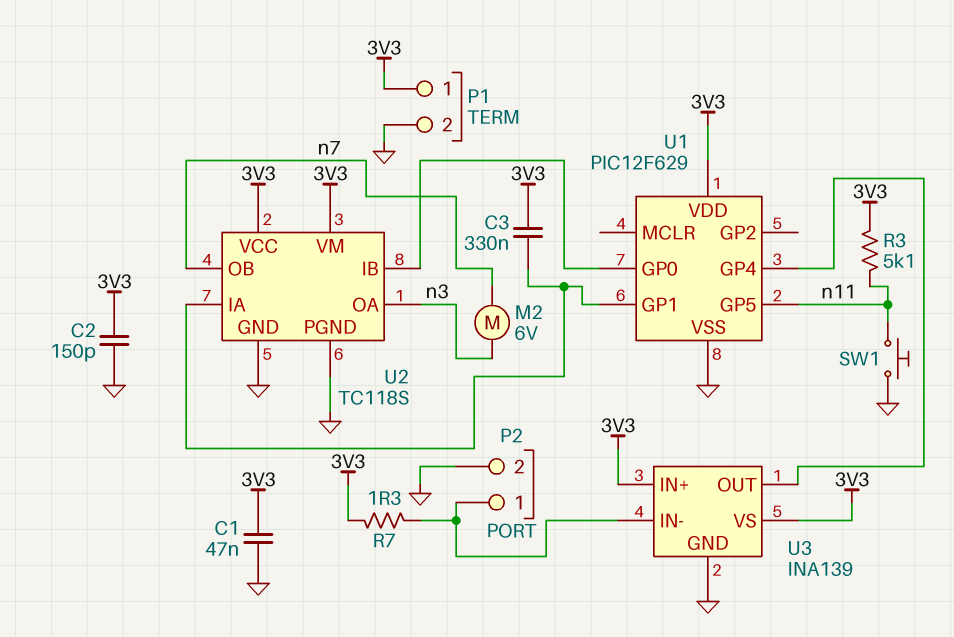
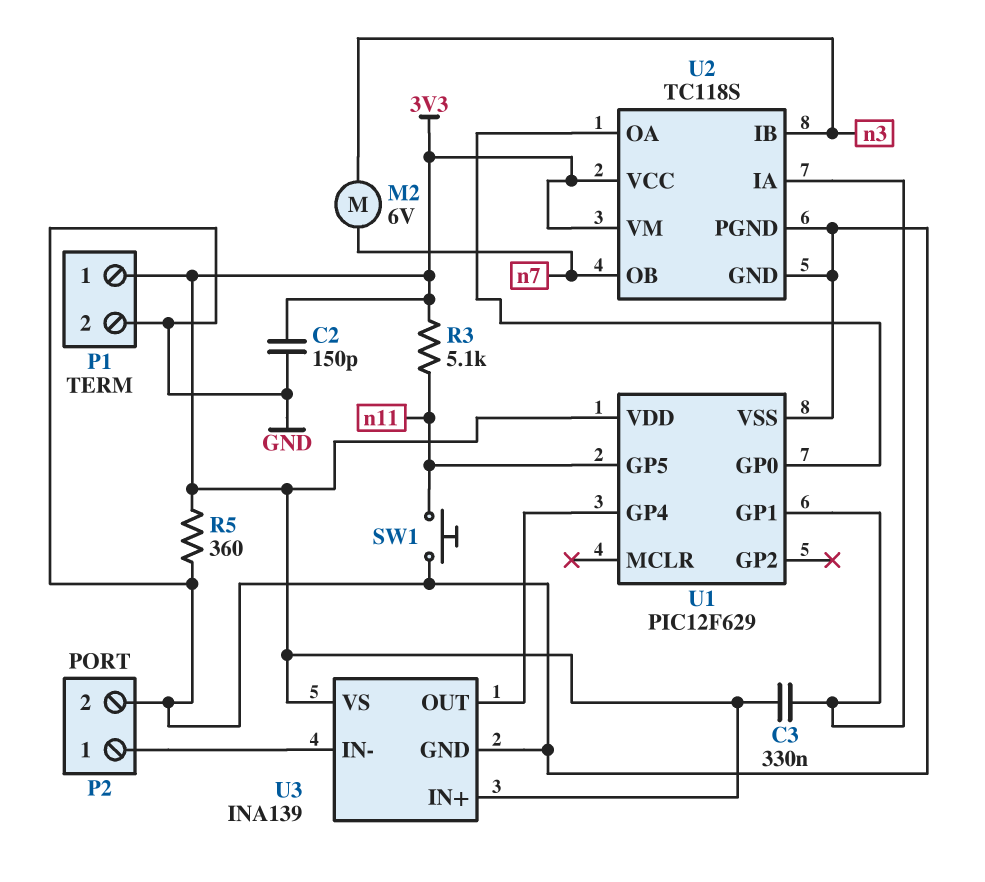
C1: 47nF (3V3, GND) -> none
R5: none -> 360 (3V3, GND)
R7: 1.3 (3V3, P2/1) -> none
U2 pin IB: U1/GP0 -> n3
U2 pin OA: n3 -> U1/GP0

